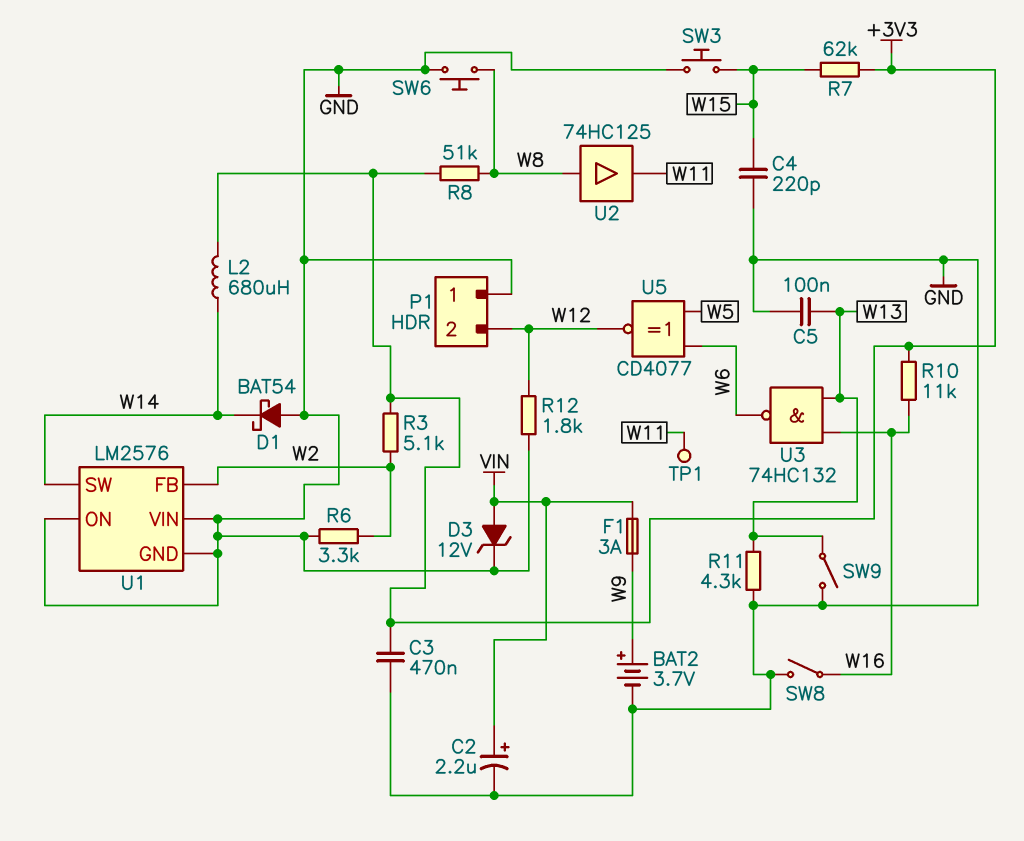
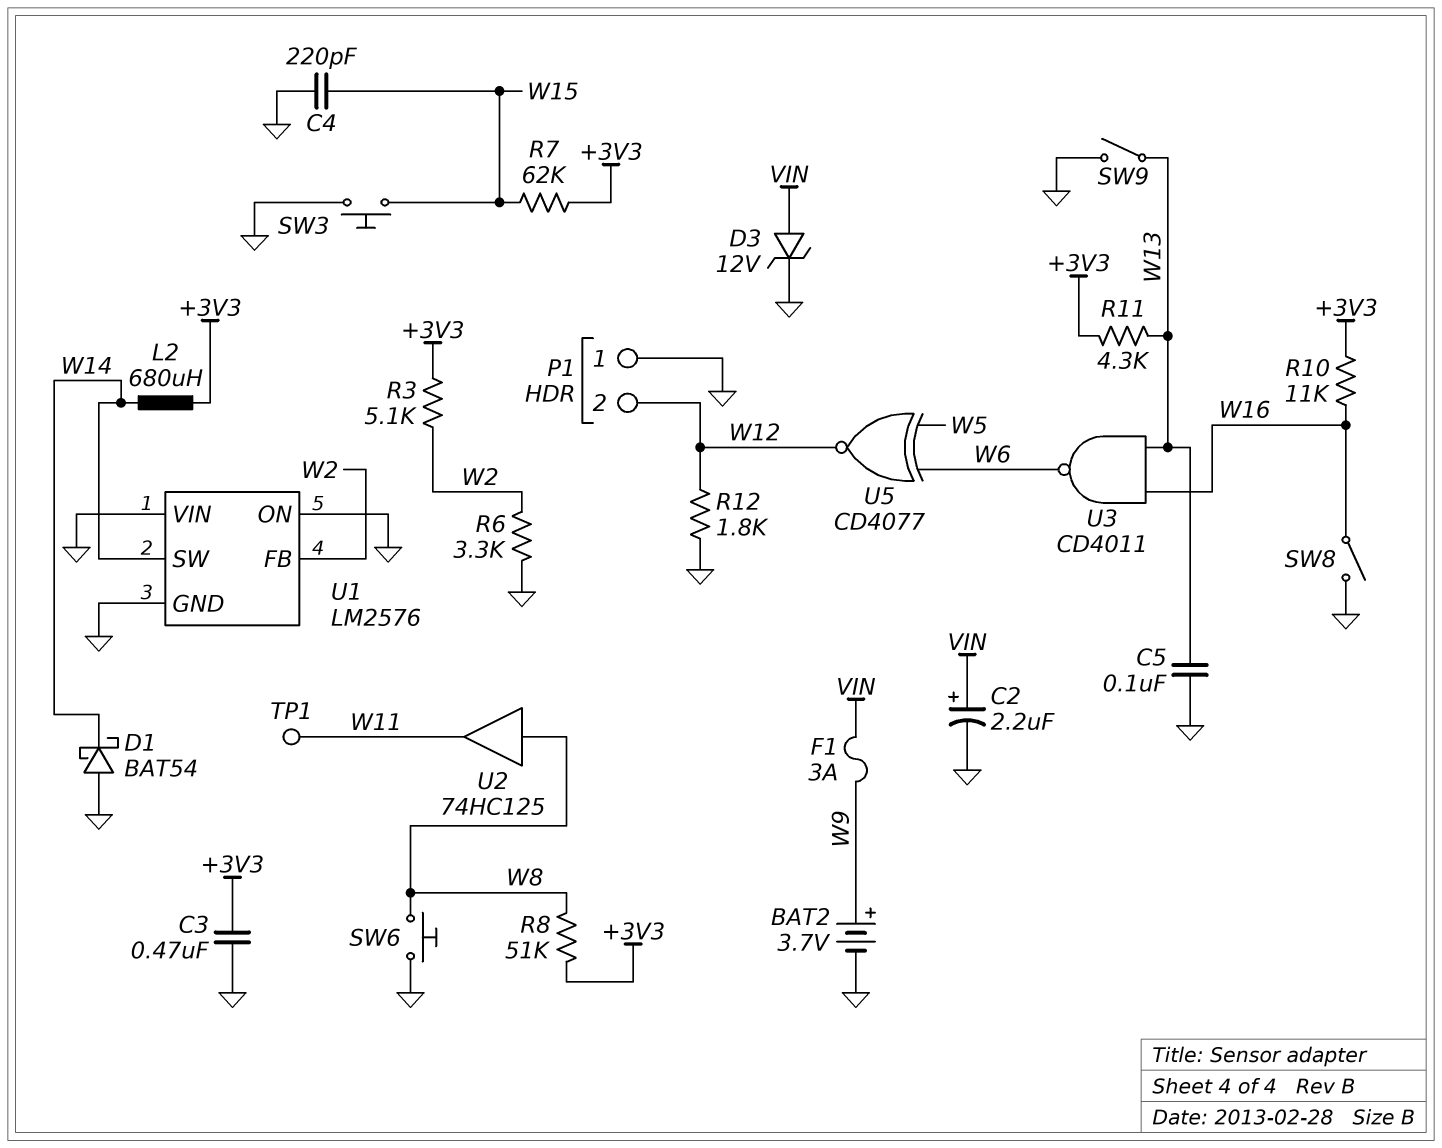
R11: 4.3k (GND, W13) -> 4.3k (+3V3, W13)
U3: NAND 74HC132 (in W13, in W16, out W6) -> NAND CD4011 (in W13, in W16, out W6)

